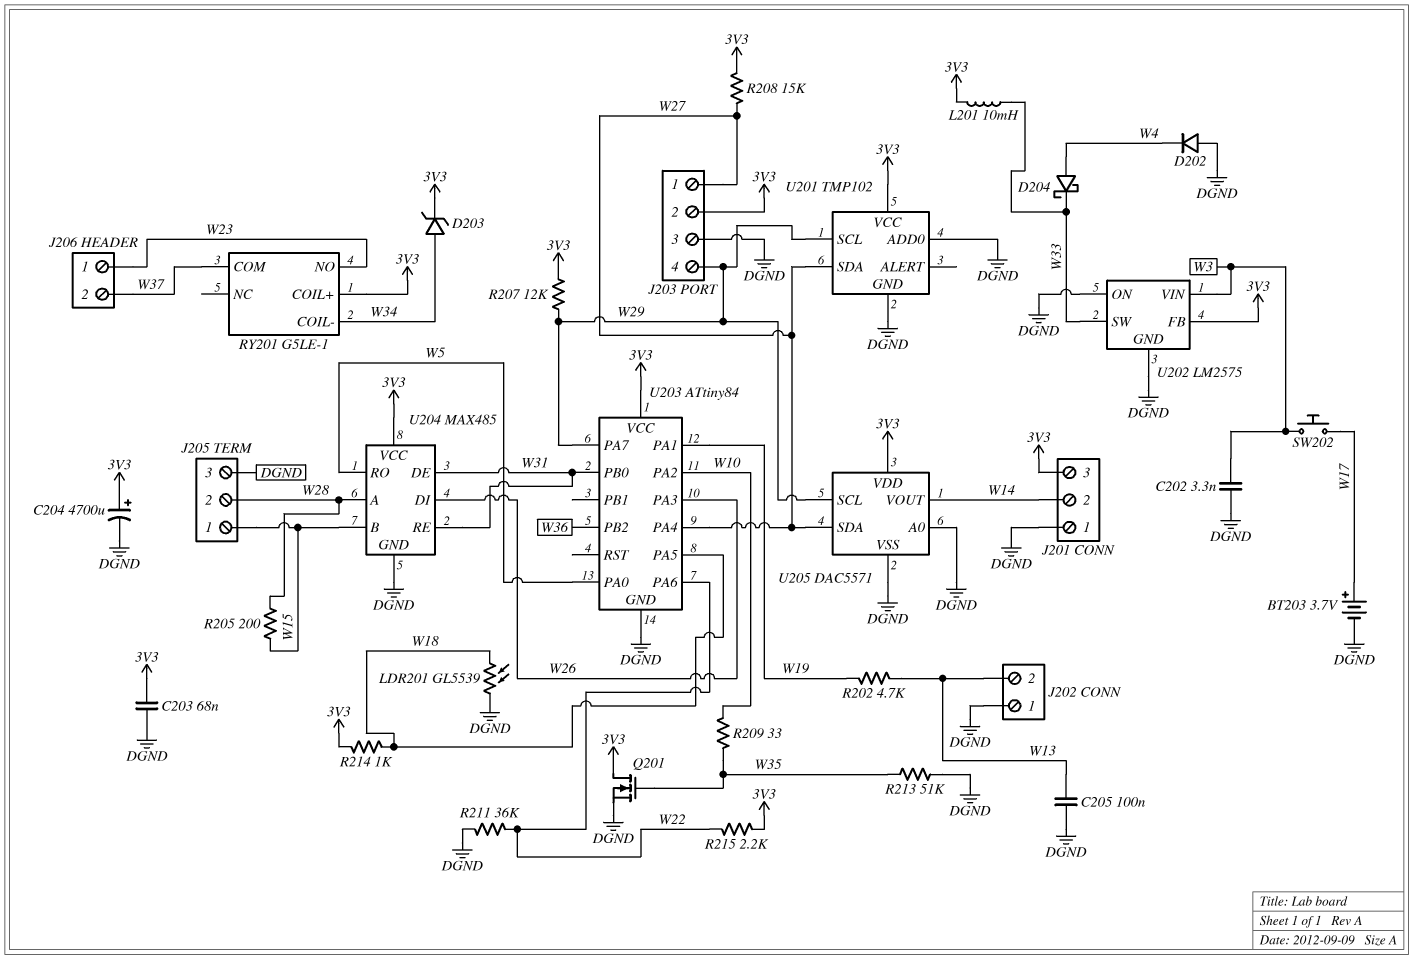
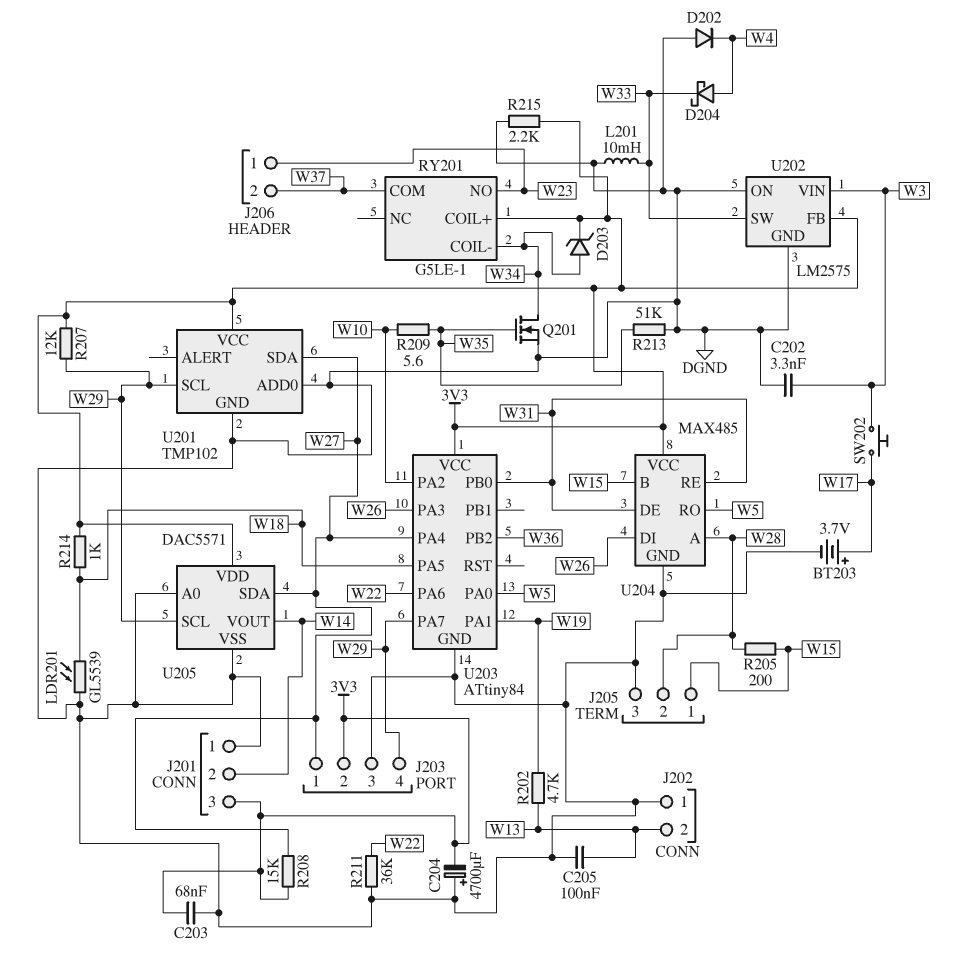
C204: 4700uF (plus 3V3, minus DGND) -> 4700uF (plus DGND, minus 3V3)
L201: 10mH (3V3, W33) -> 10mH (DGND, W33)
Q201: NMOS (G W35, D 3V3, S DGND) -> NMOS (G W35, D W34, S DGND)
R209: 33 (W10, W35) -> 5.6 (W10, W35)
R215: 2.2k (3V3, W22) -> 2.2k (3V3, DGND)

